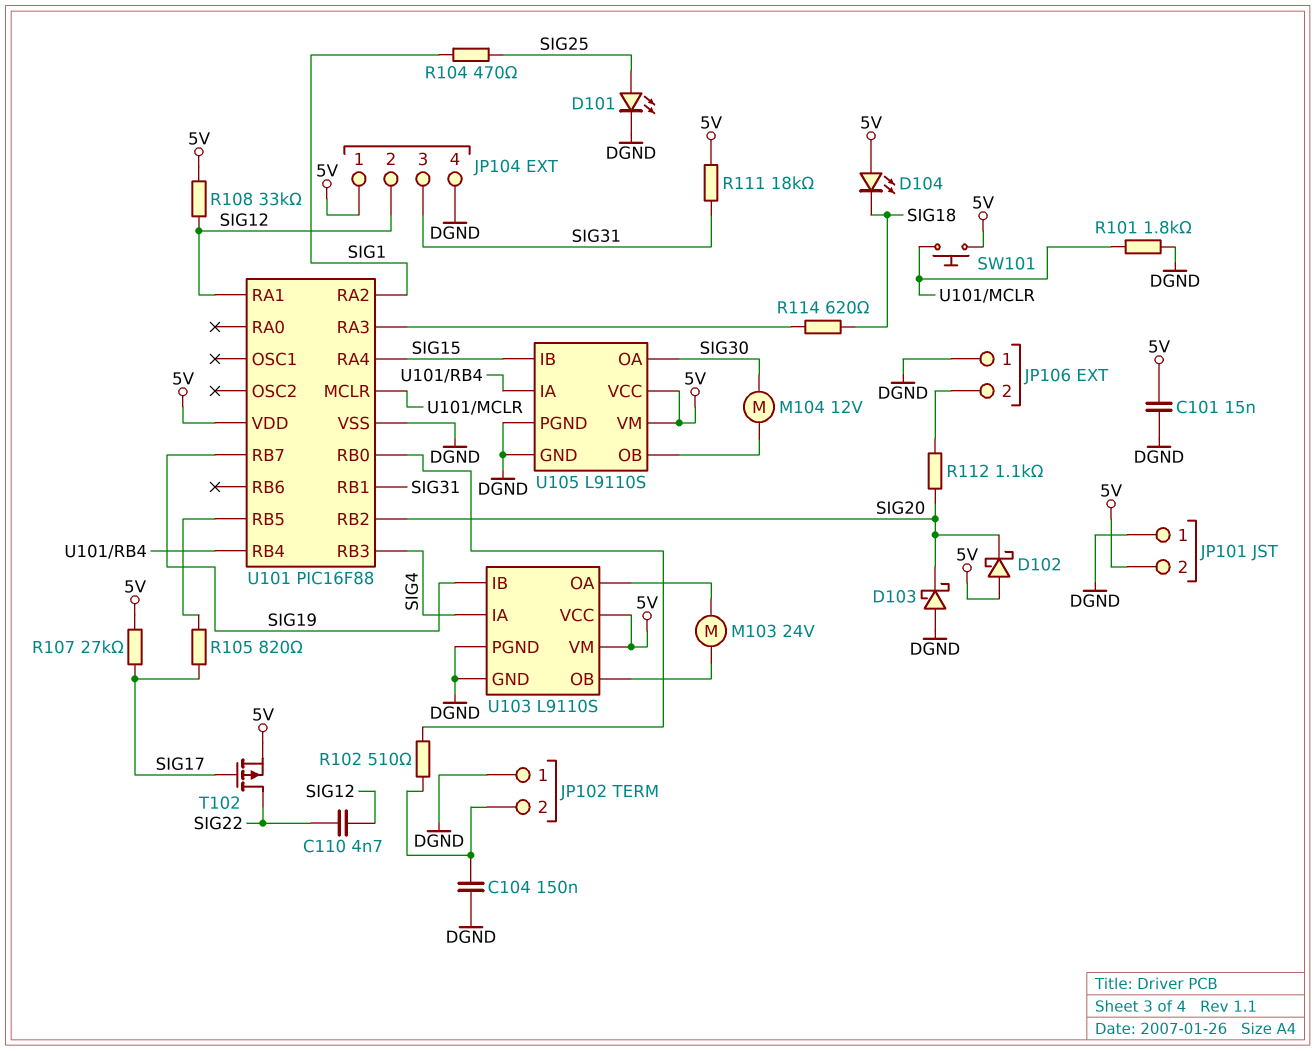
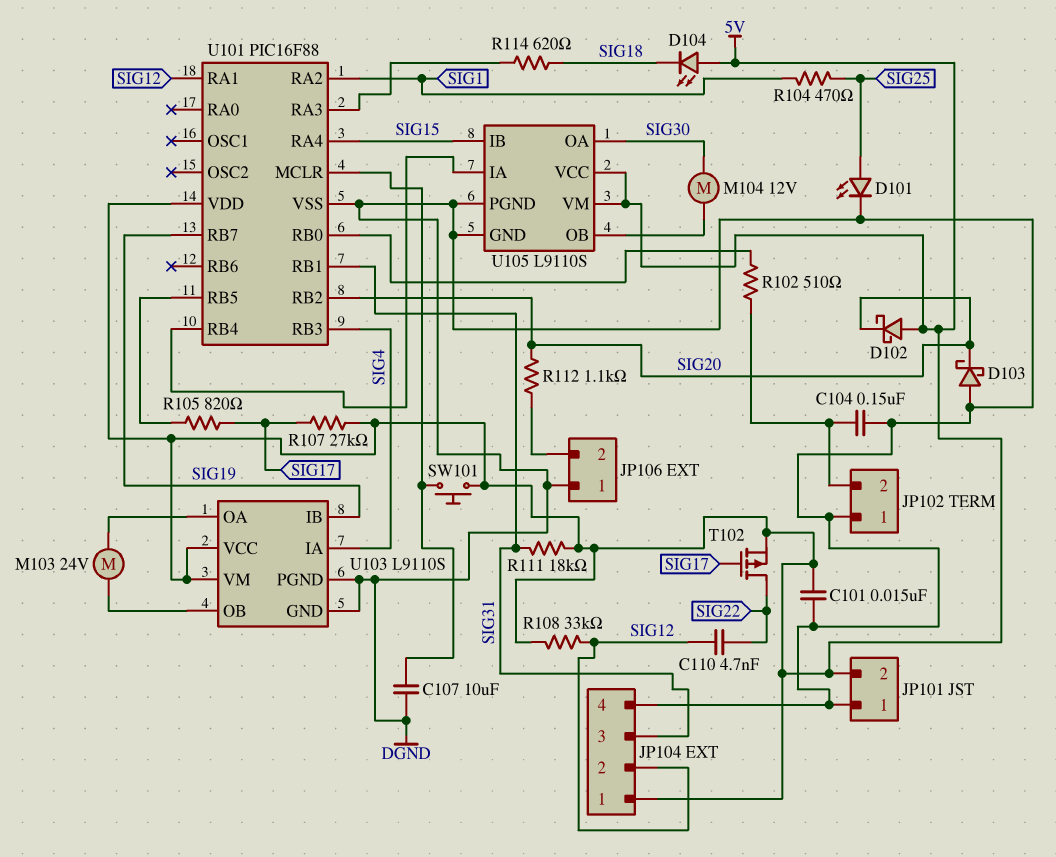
C107: none -> 10uF (DGND, U101/MCLR)
R101: 1.8k (DGND, U101/MCLR) -> none

